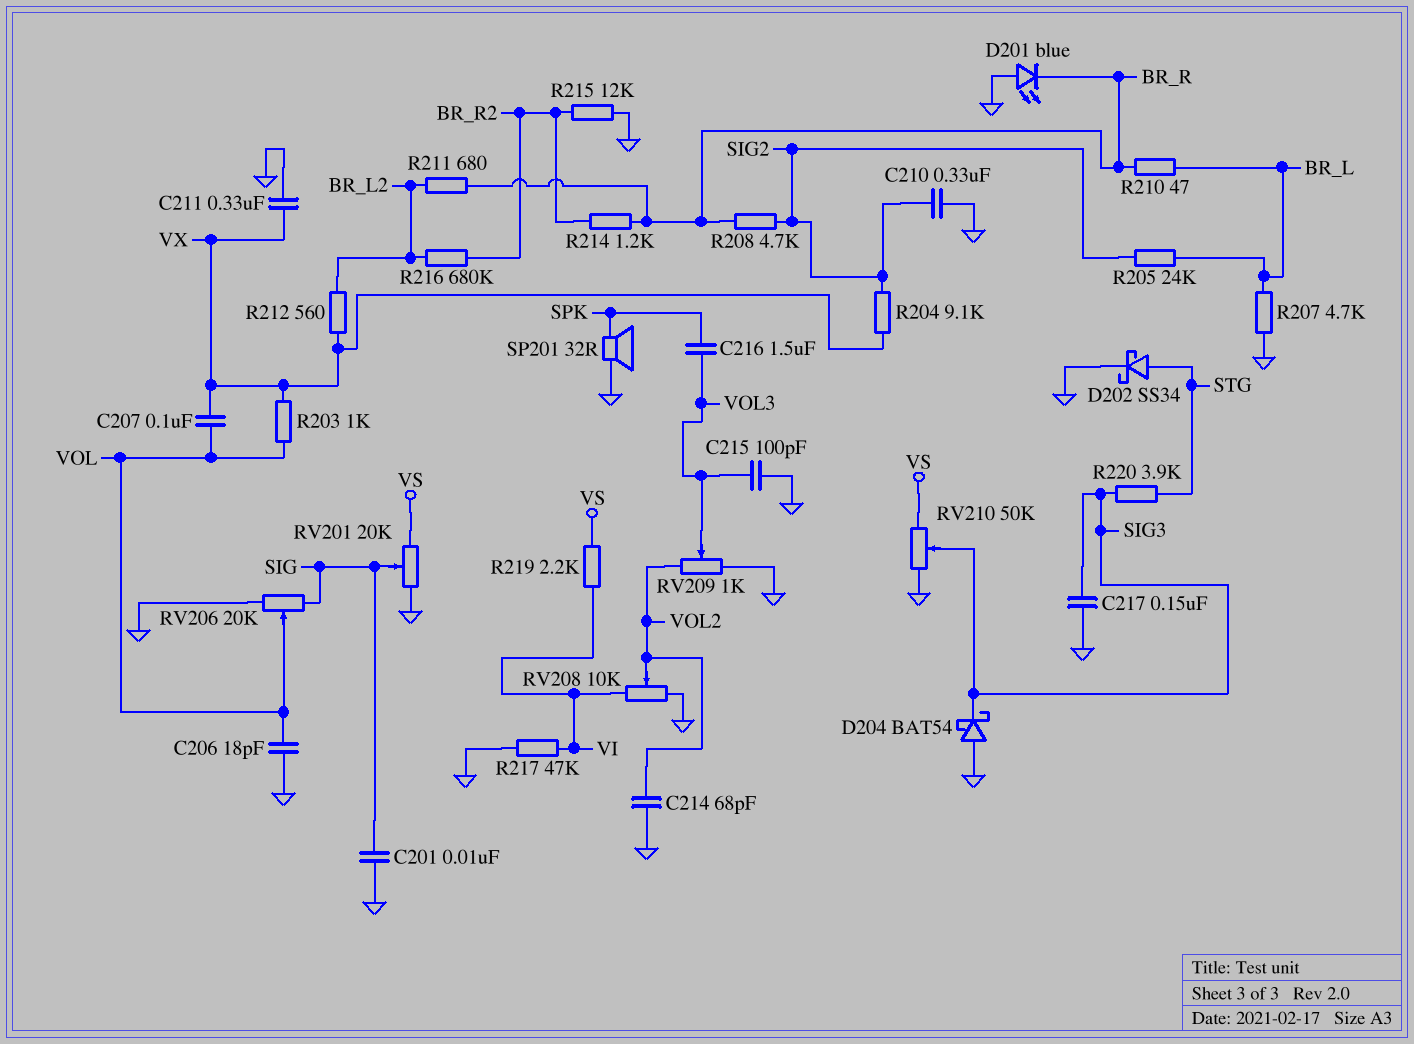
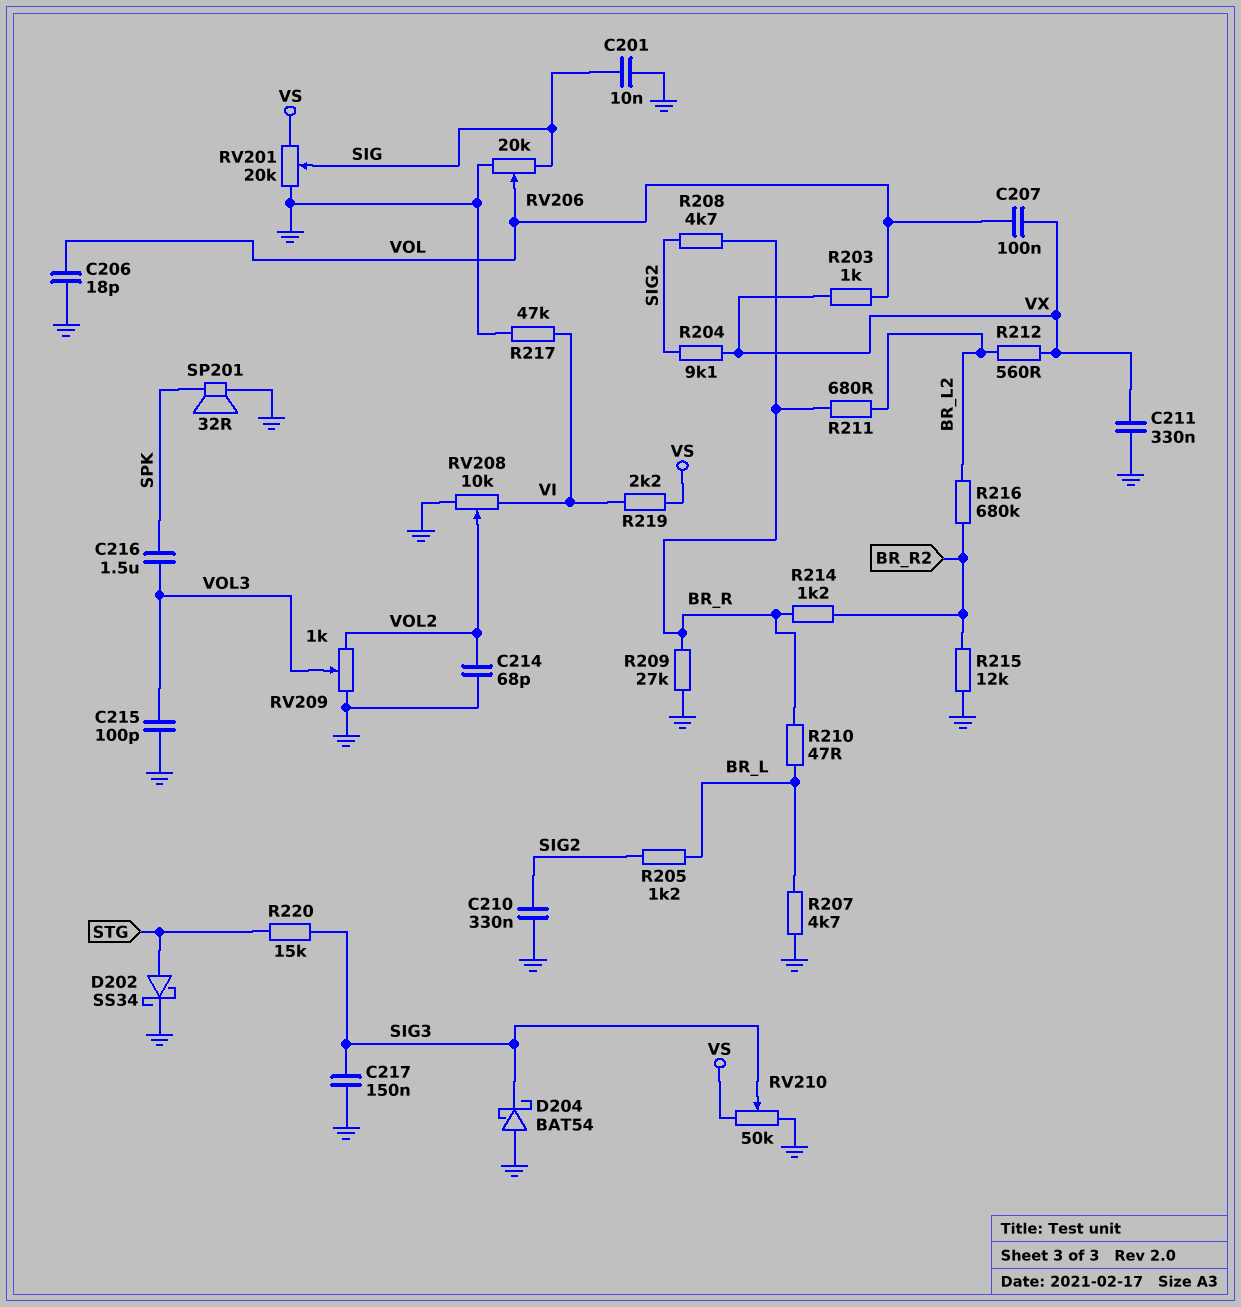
D201: LED blue (A GND, K BR_R) -> none
R205: 24k (BR_L, SIG2) -> 1.2k (BR_L, SIG2)
R209: none -> 27k (BR_R, GND)
R220: 3.9k (SIG3, STG) -> 15k (SIG3, STG)

